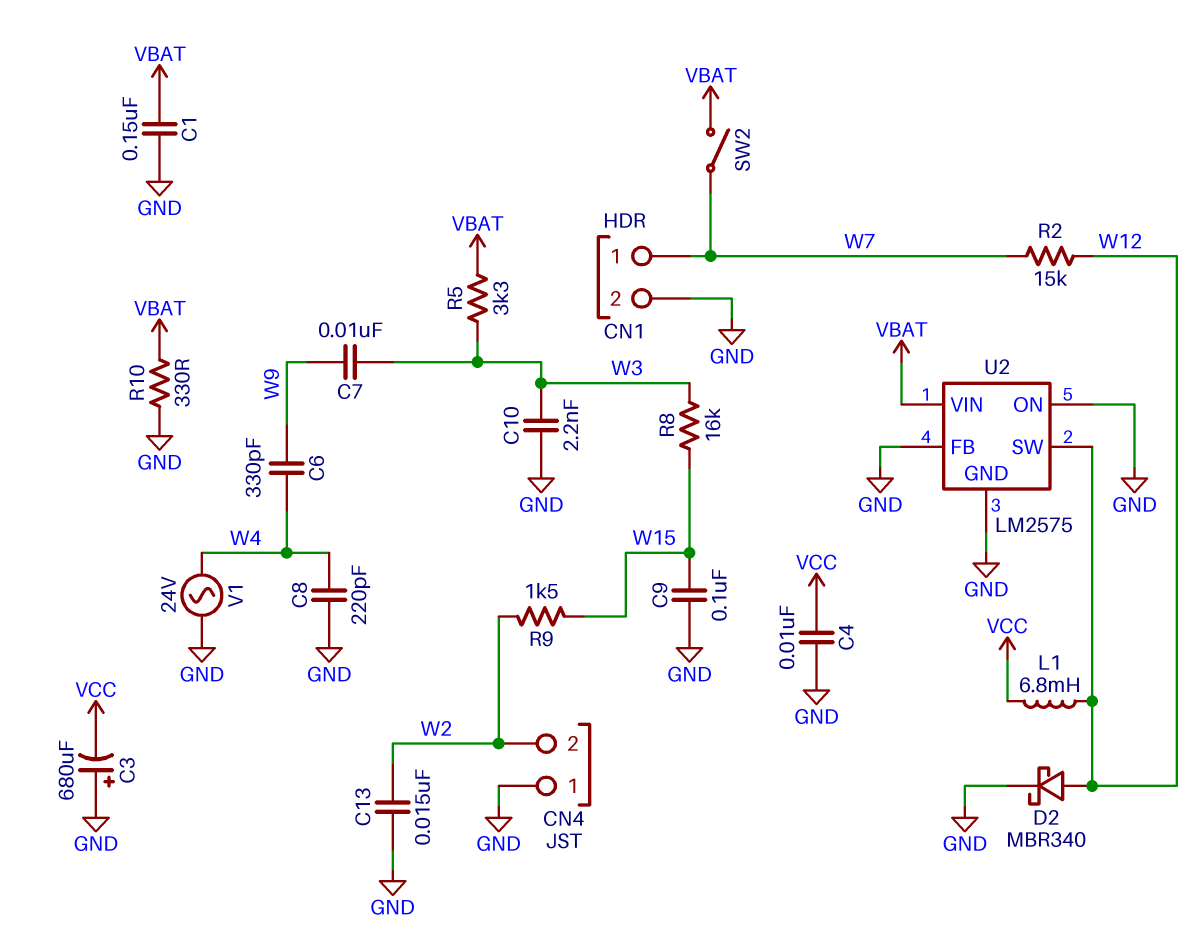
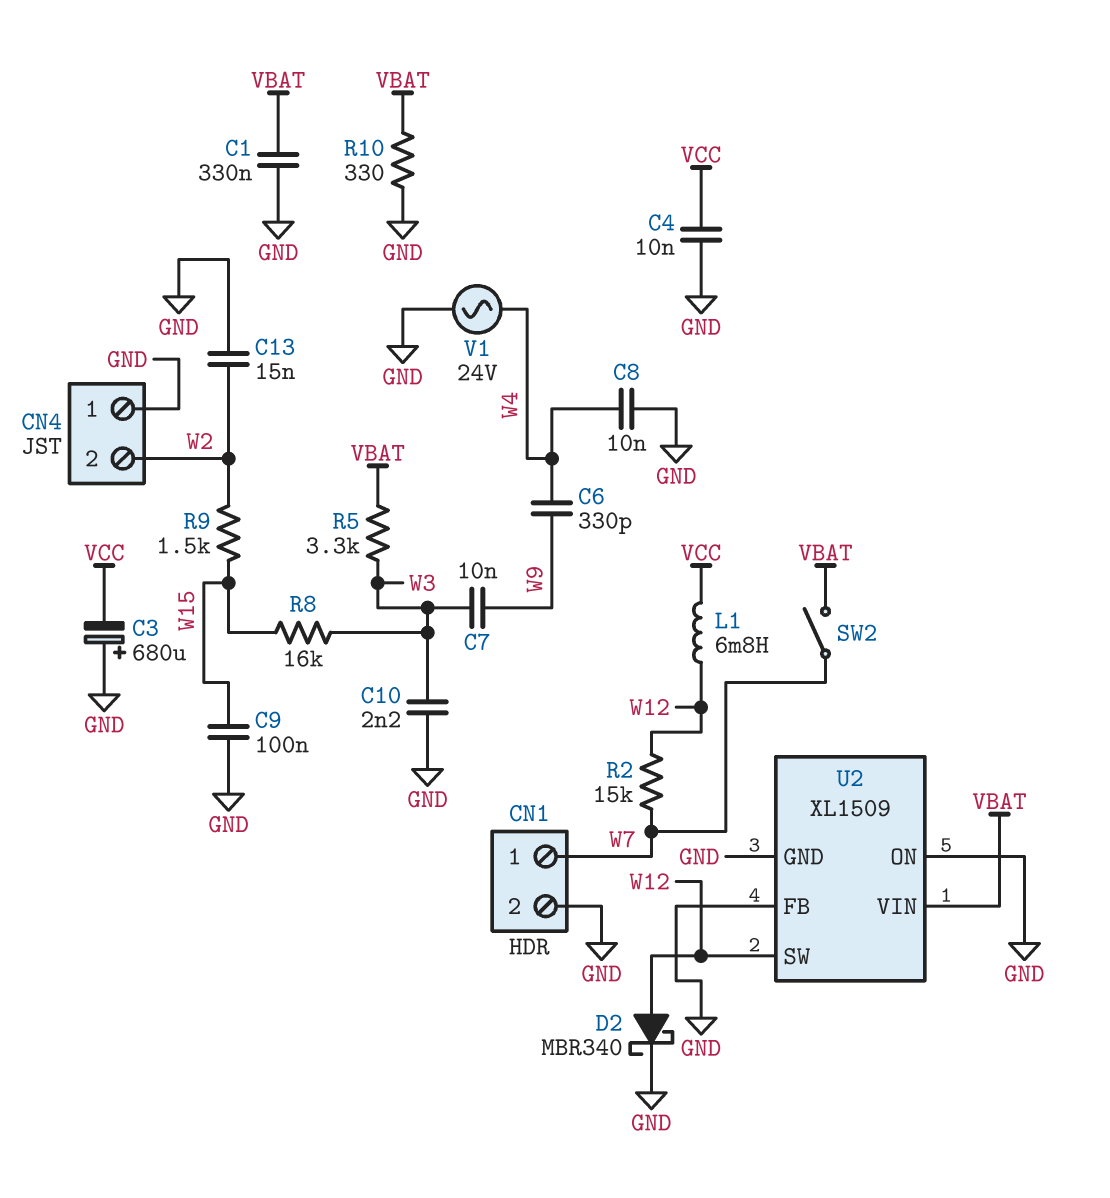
C1: 150nF (GND, VBAT) -> 330nF (GND, VBAT)
C8: 220pF (GND, W4) -> 10nF (GND, W4)
U2: LM2575 -> XL1509

